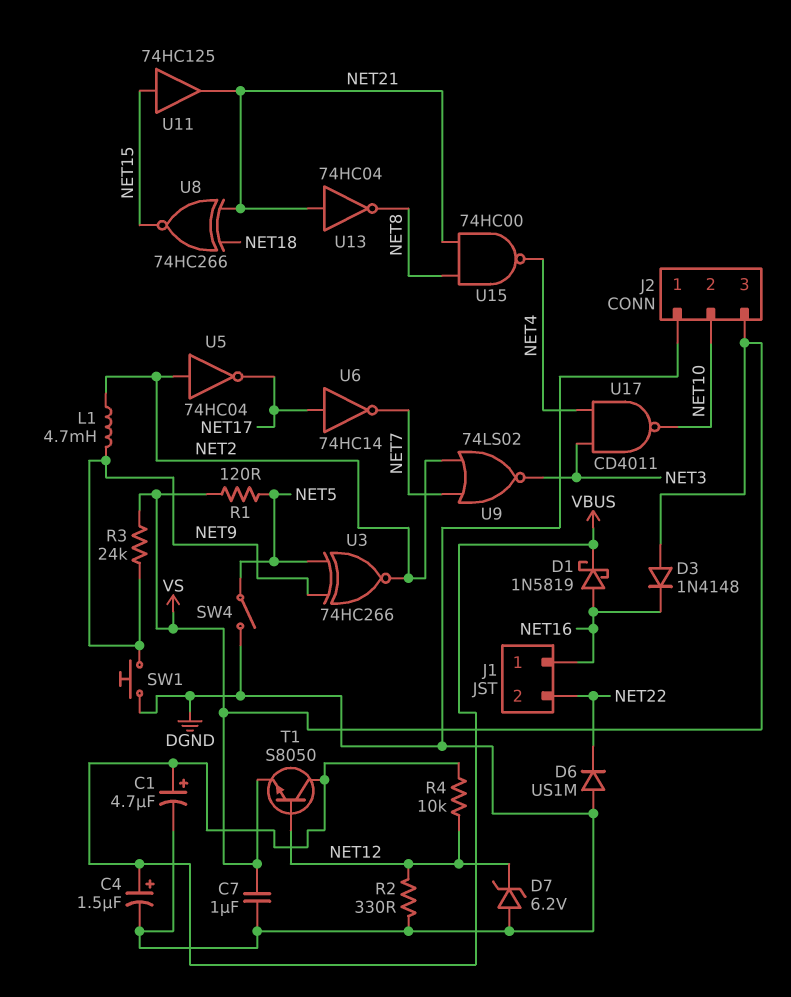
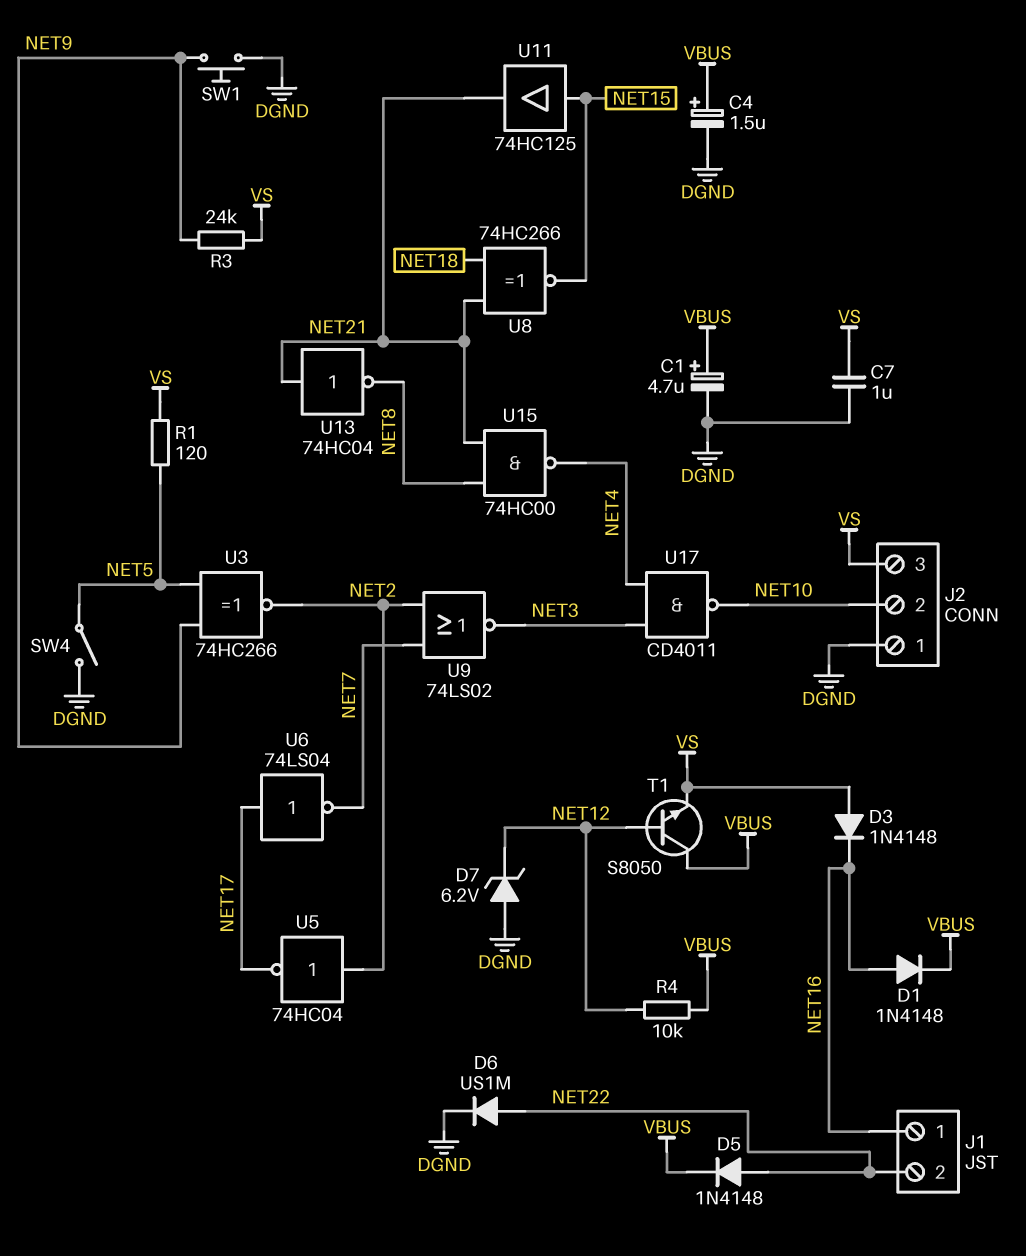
D1: schottky 1N5819 (A NET16, K VBUS) -> diode 1N4148 (A NET16, K VBUS)
D5: none -> diode 1N4148 (A NET22, K VBUS)
D6: diode US1M (A DGND, K NET22) -> diode US1M (A NET22, K DGND)
L1: 4.7mH (NET2, NET9) -> none
R2: 330 (DGND, NET12) -> none
U6: NOT 74HC14 (in NET17, out NET7) -> NOT 74LS04 (in NET17, out NET7)

